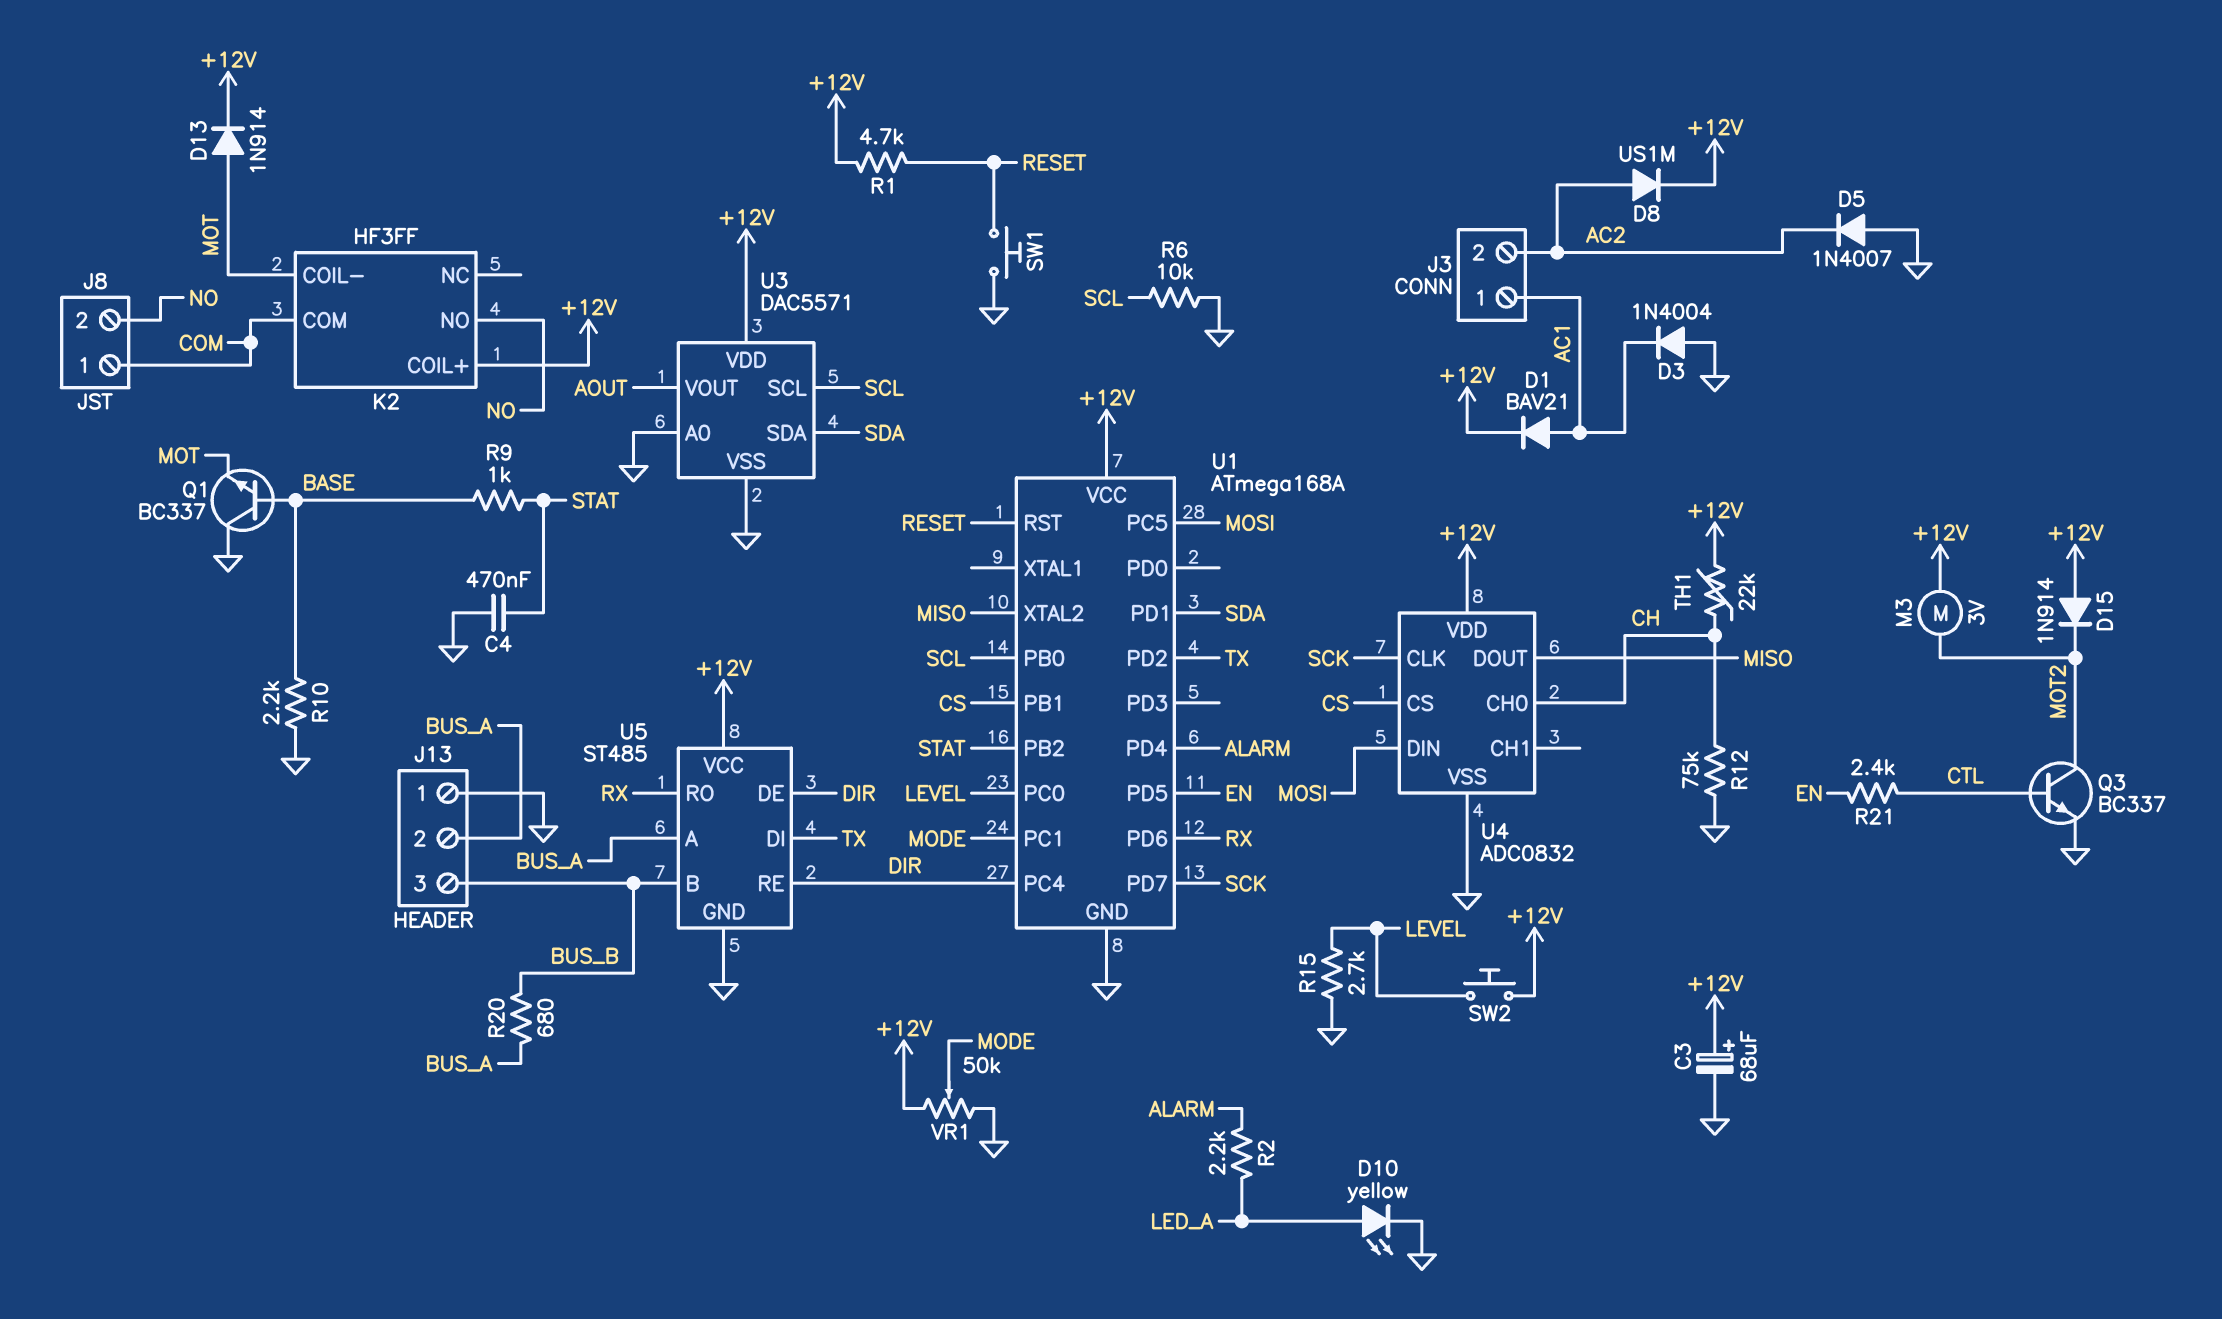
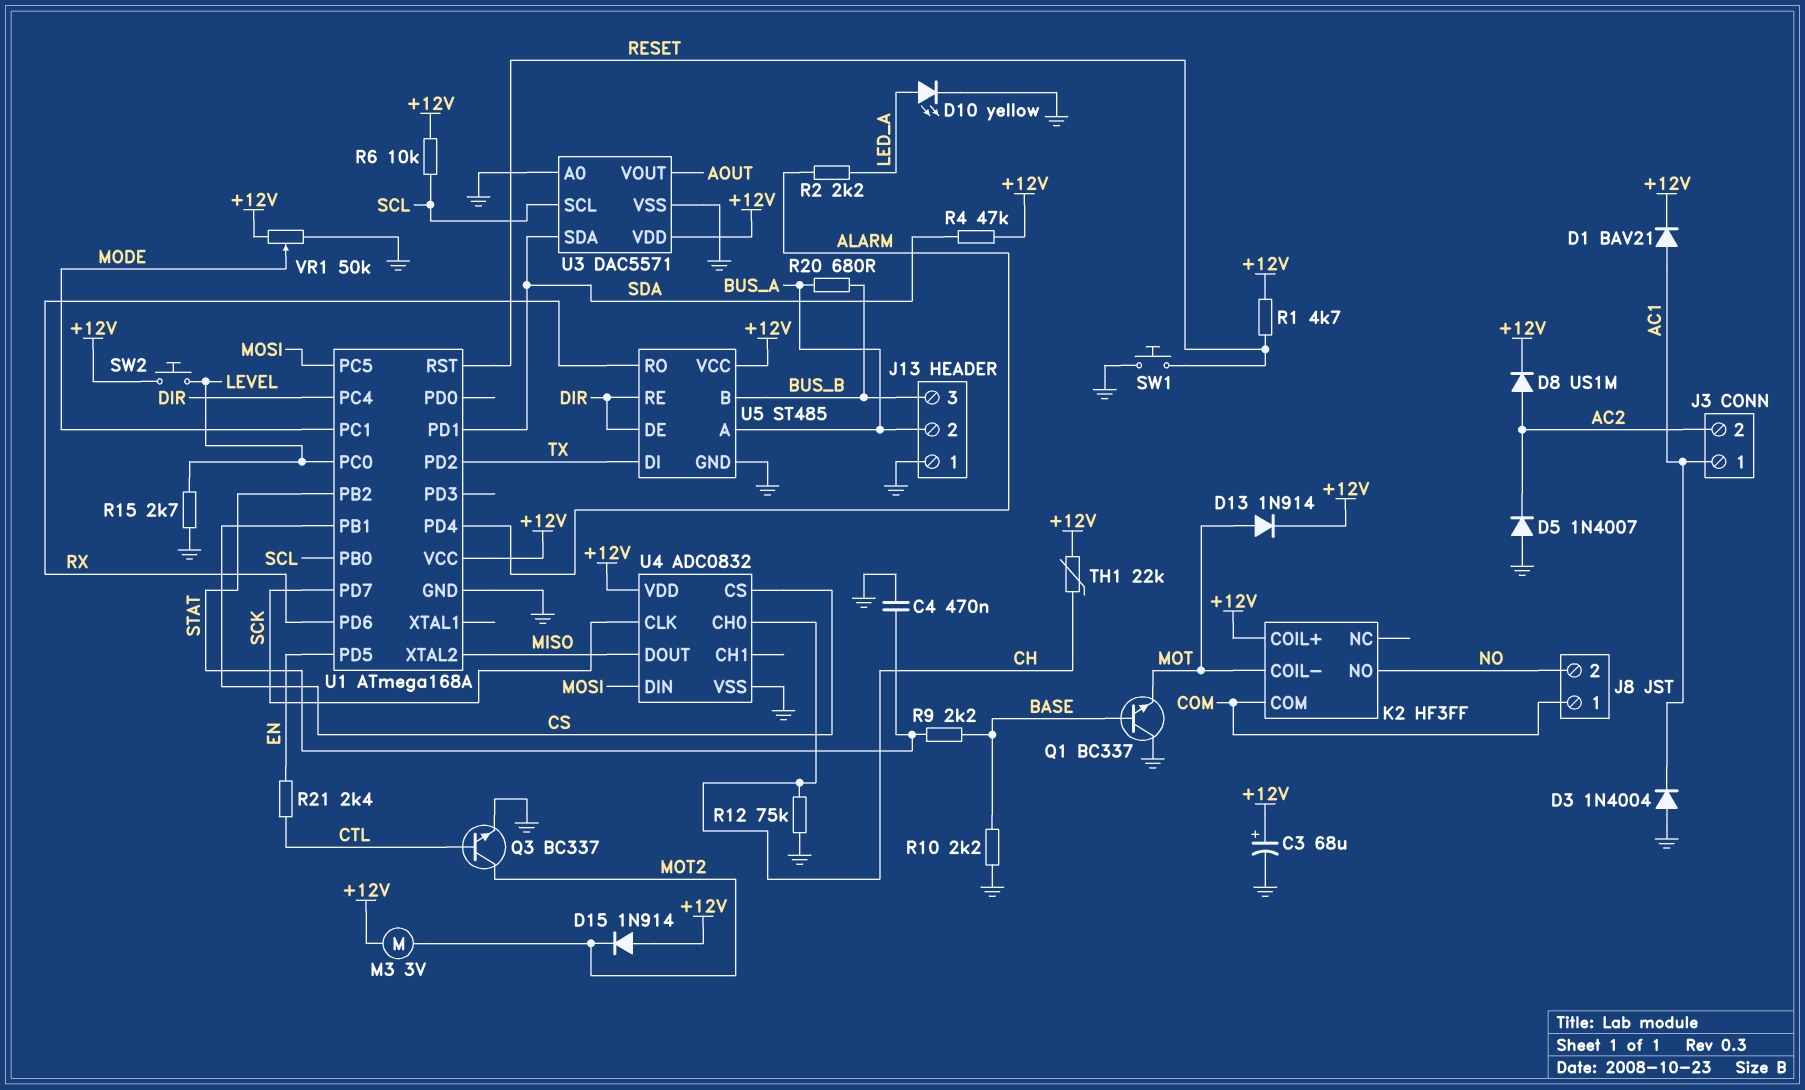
R4: none -> 47k (+12V, SDA)
R6: 10k (GND, SCL) -> 10k (+12V, SCL)
R9: 1k (BASE, STAT) -> 2.2k (BASE, STAT)

